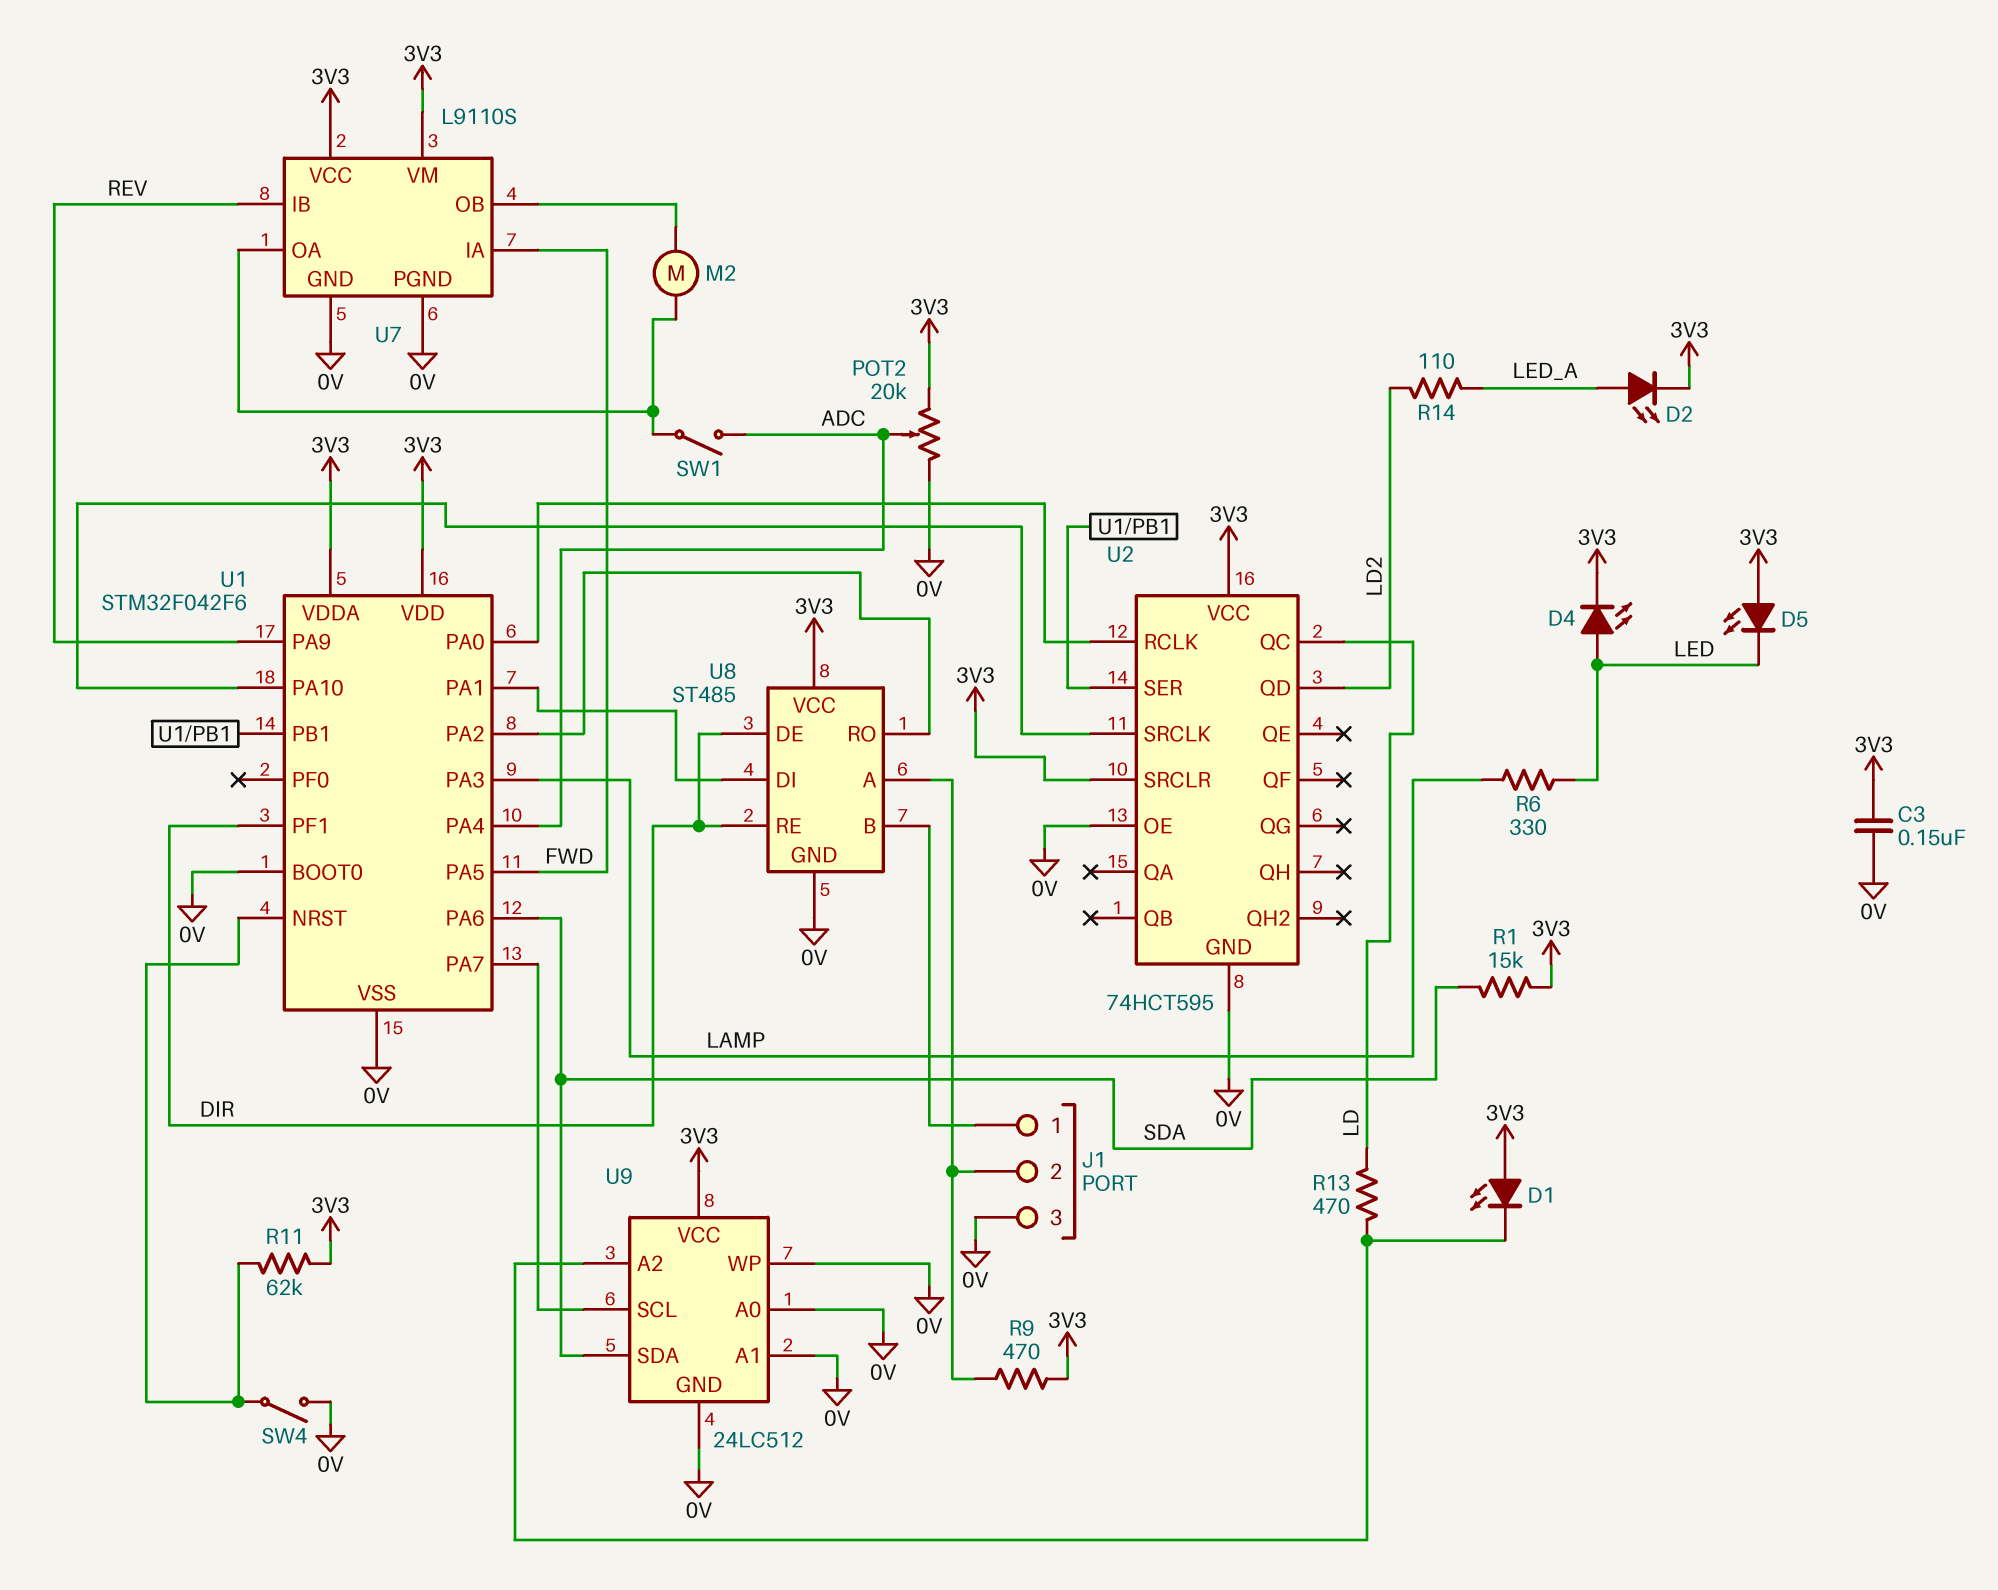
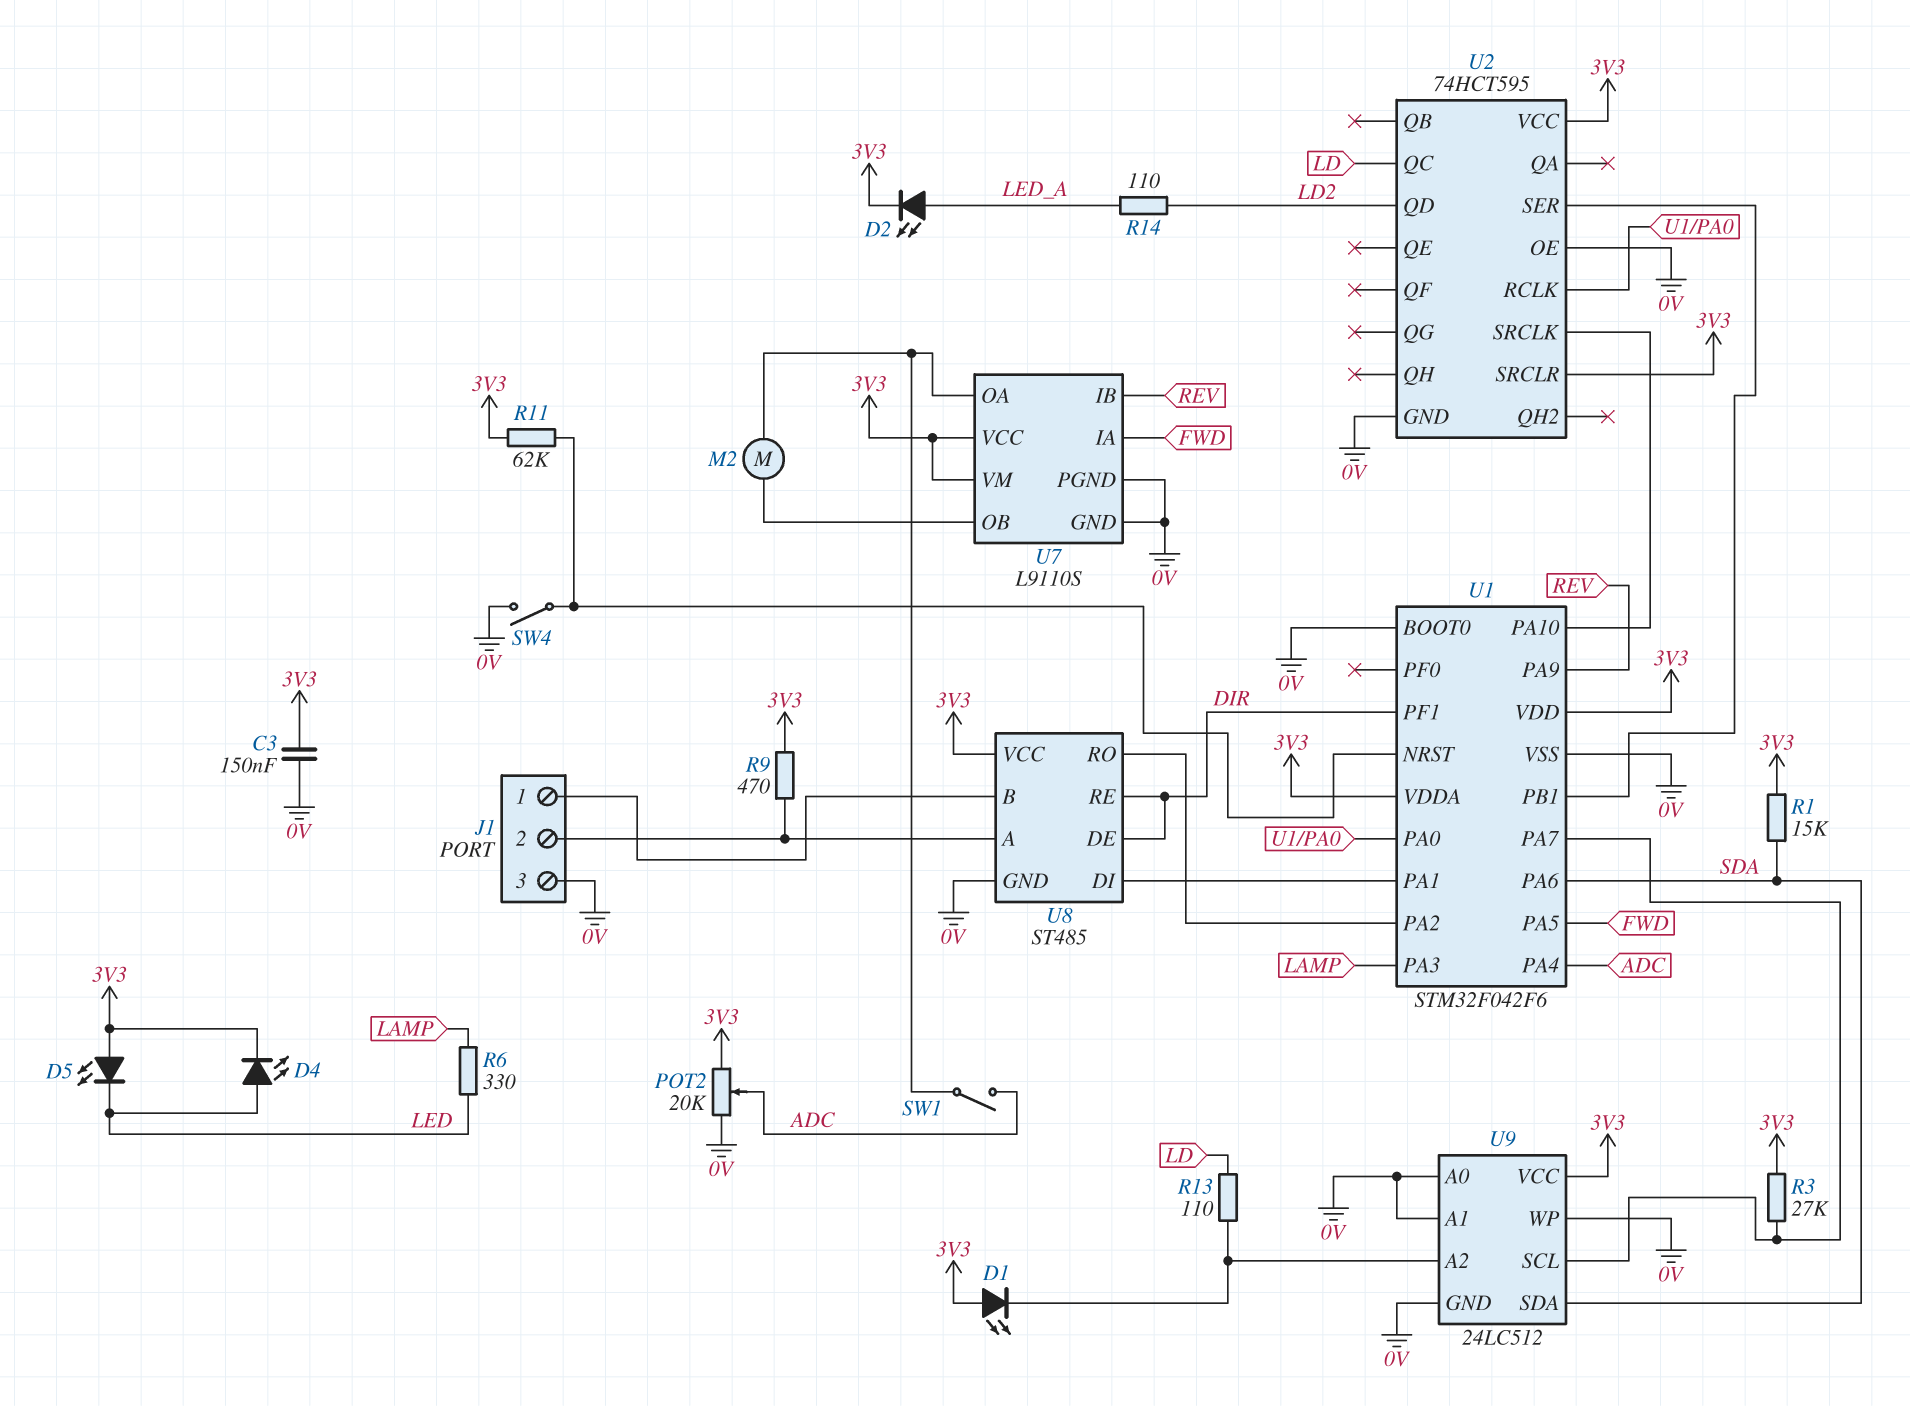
R3: none -> 27k (3V3, U1/PA7)
R13: 470 (LD, U9/A2) -> 110 (LD, U9/A2)

